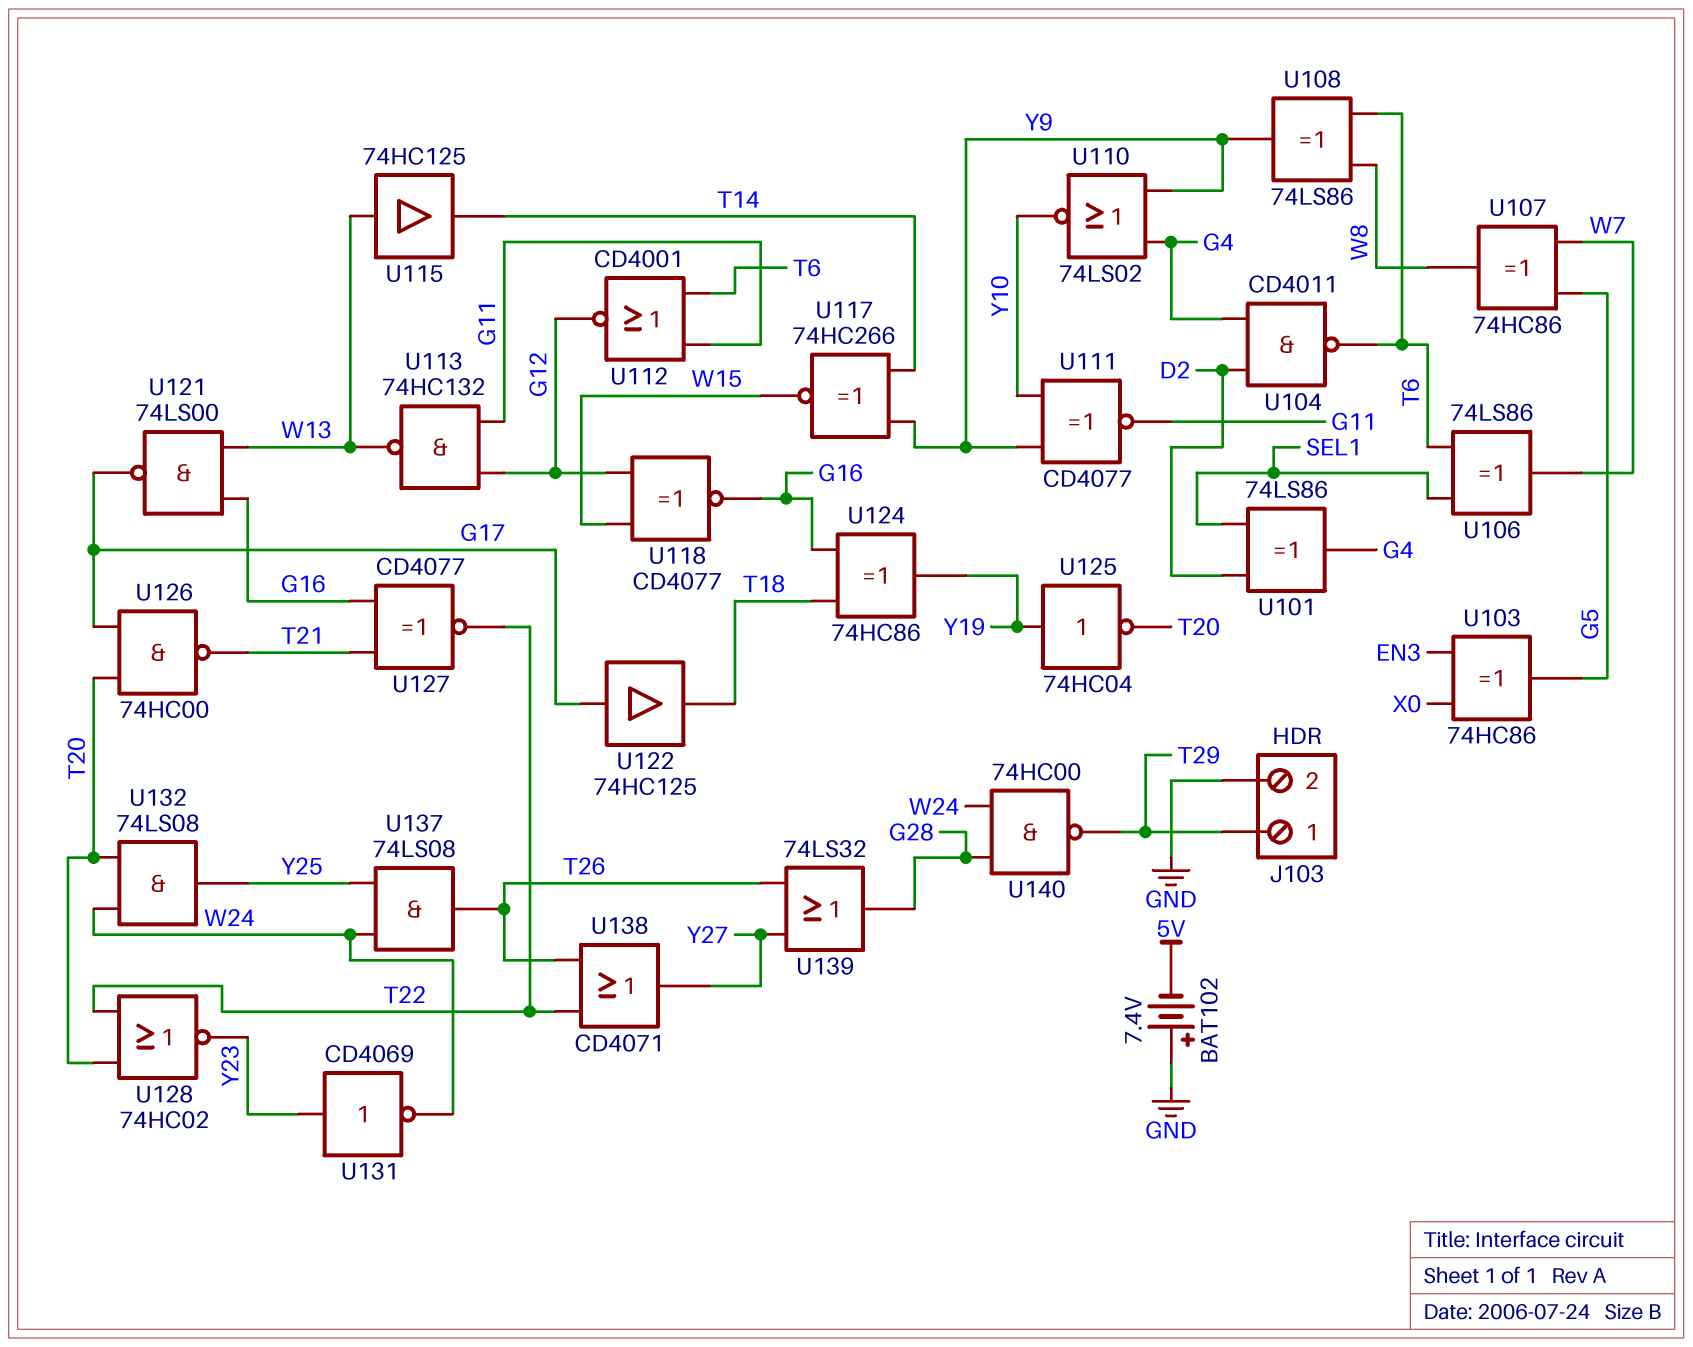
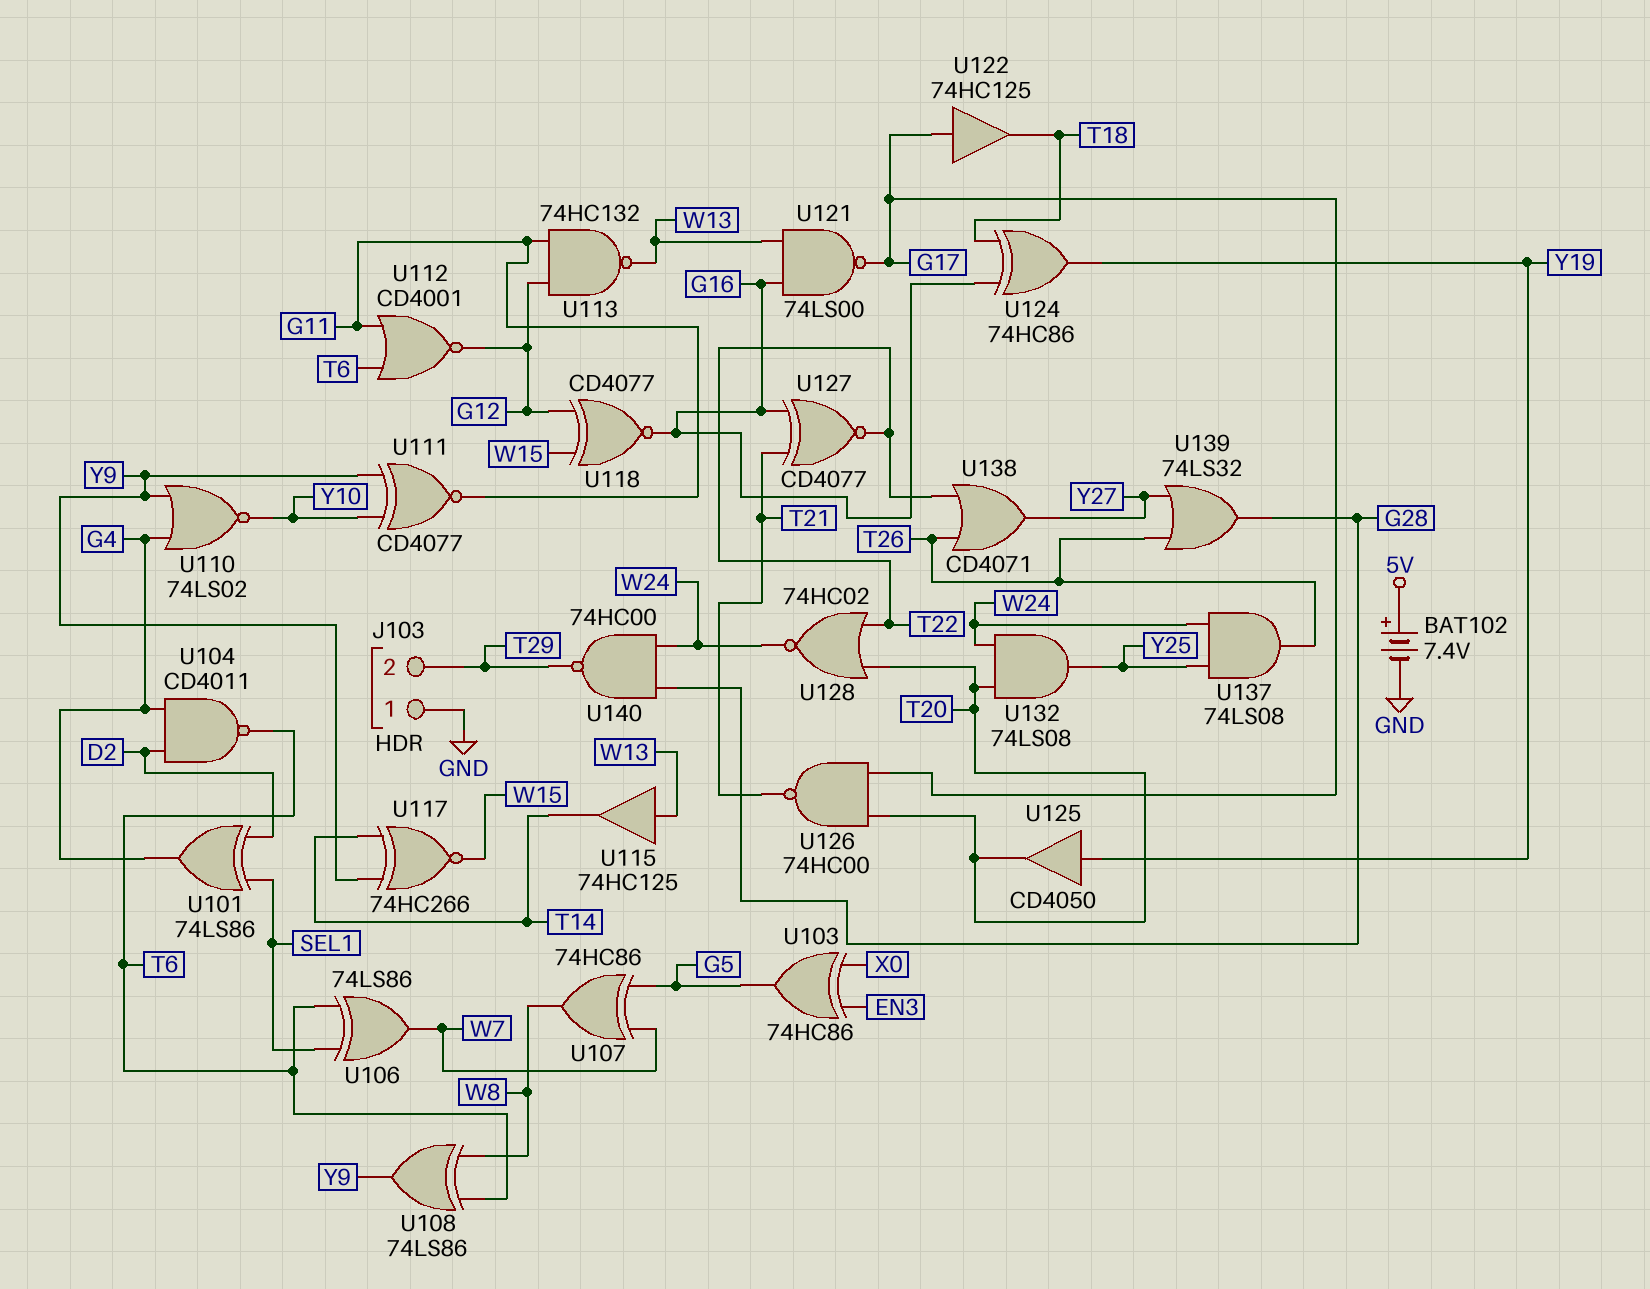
BAT102: 7.4V (plus GND, minus 5V) -> 7.4V (plus 5V, minus GND)
J103 pin 1: T29 -> GND
J103 pin 2: GND -> T29
U125: NOT 74HC04 (in Y19, out T20) -> buffer CD4050 (in Y19, out T20)
U128: NOR 74HC02 (in T20, in T22, out Y23) -> NOR 74HC02 (in T20, in T22, out W24)
U131: NOT CD4069 (in Y23, out W24) -> none

